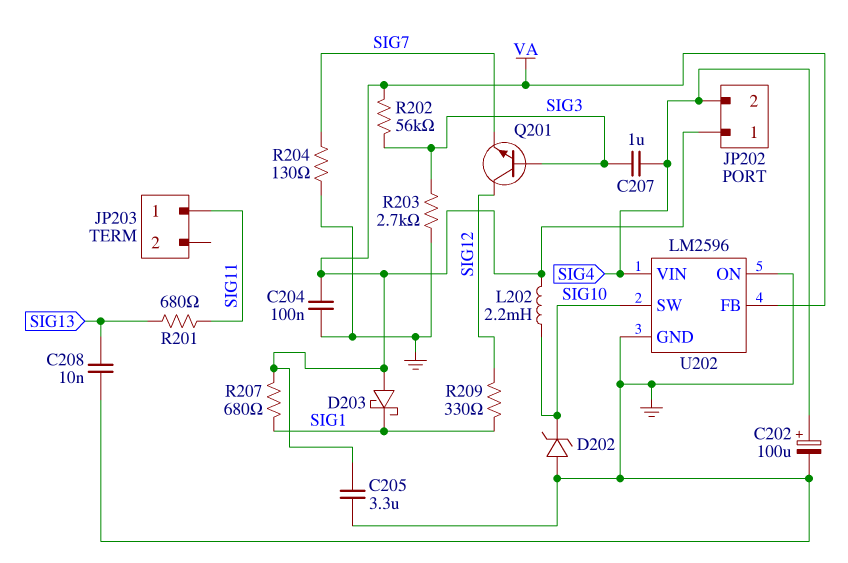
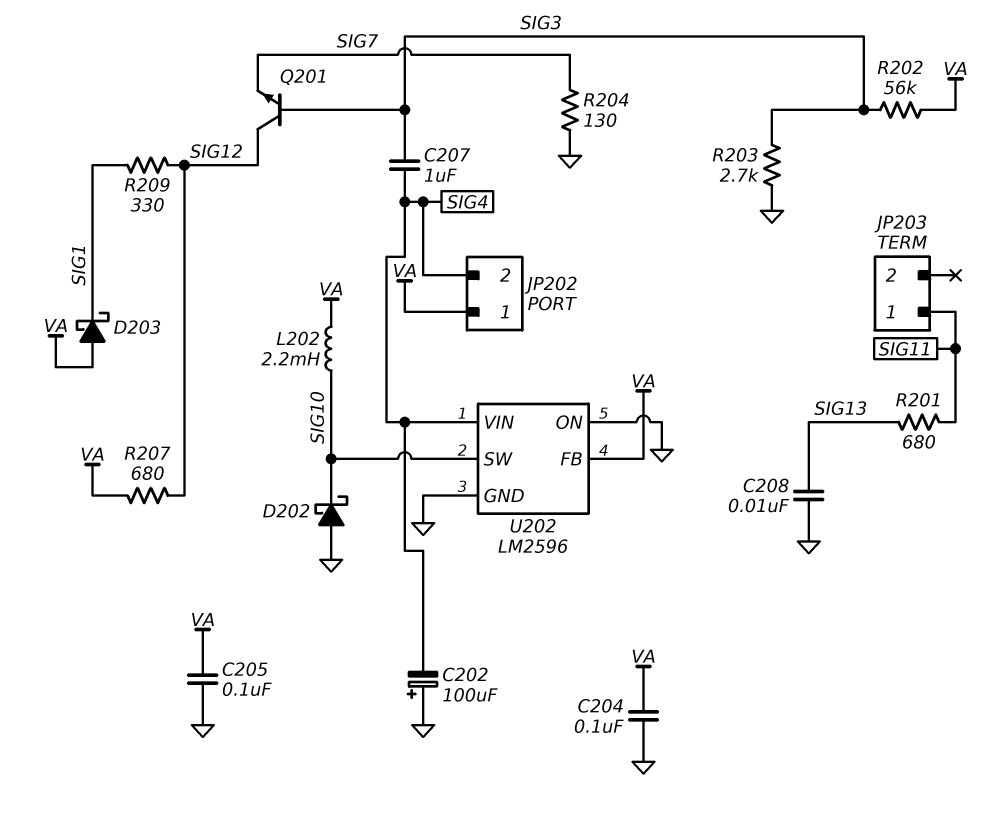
C202: 100uF (plus SIG4, minus GND) -> 100uF (plus GND, minus SIG4)
C205: 3.3uF (GND, VA) -> 100nF (GND, VA)
D202: zener (A GND, K SIG10) -> schottky (A GND, K SIG10)
R207: 680 (SIG1, VA) -> 680 (SIG12, VA)

